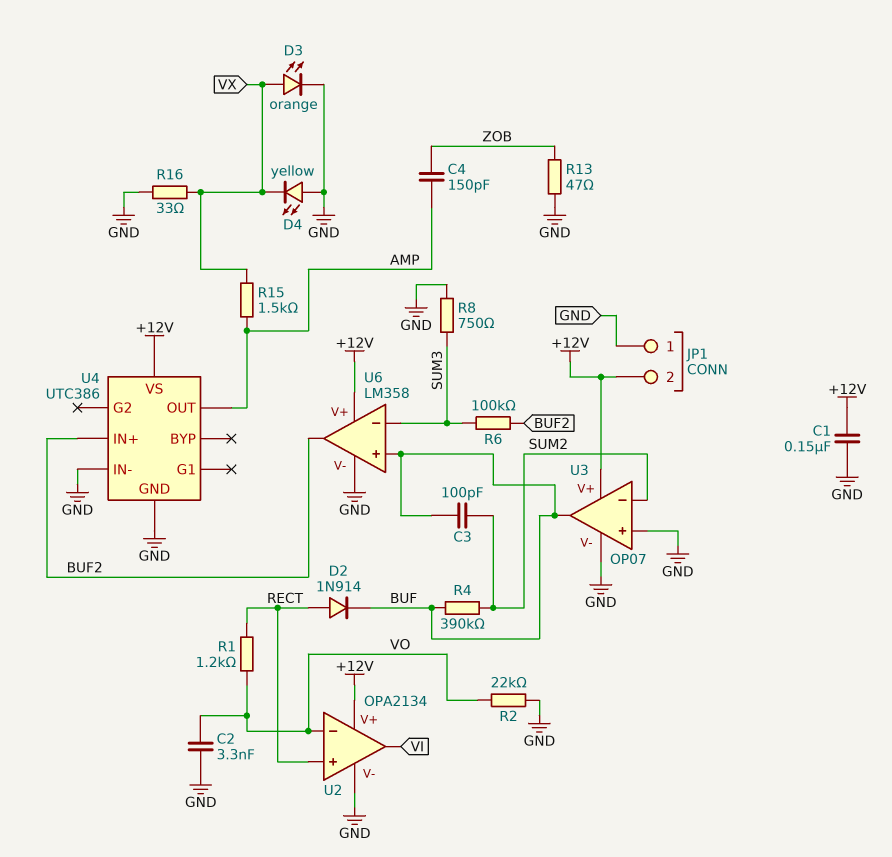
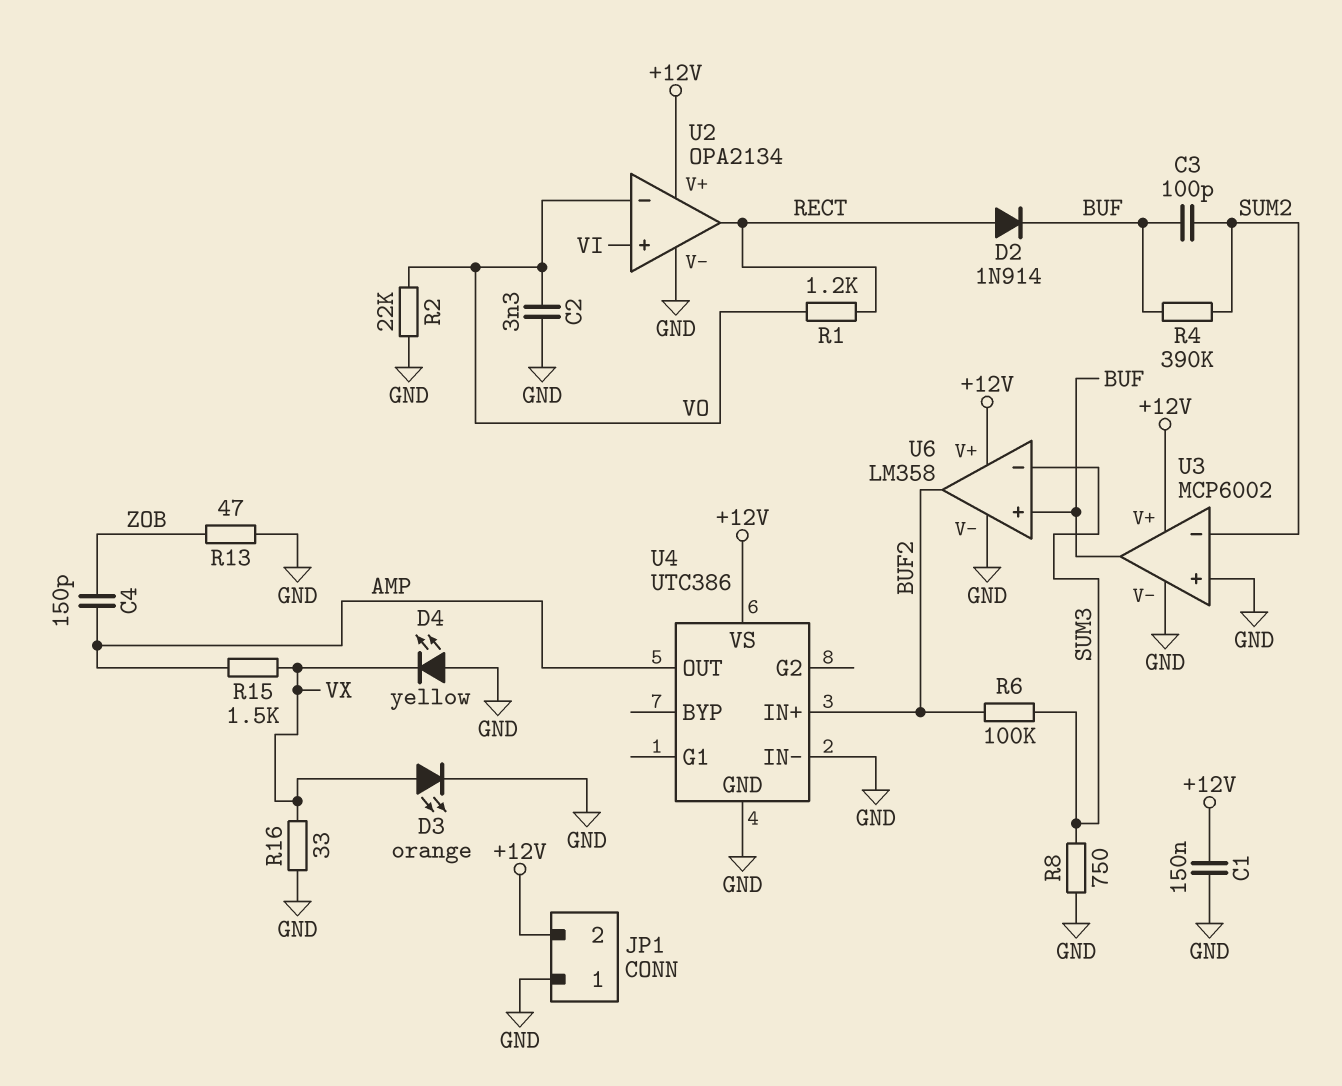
U2 pin in+: RECT -> VI
U2 pin out: VI -> RECT
U3: OP07 -> MCP6002

